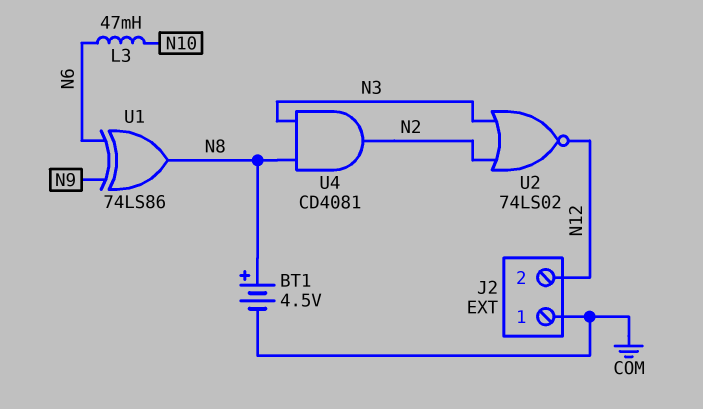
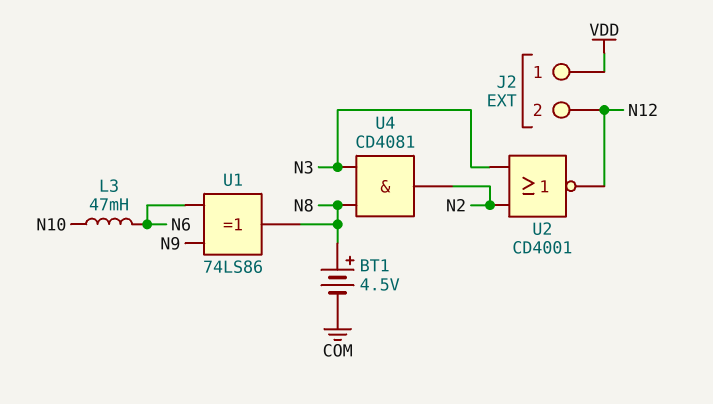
J2 pin 1: COM -> VDD
U2: NOR 74LS02 (in N2, in N3, out N12) -> NOR CD4001 (in N2, in N3, out N12)

